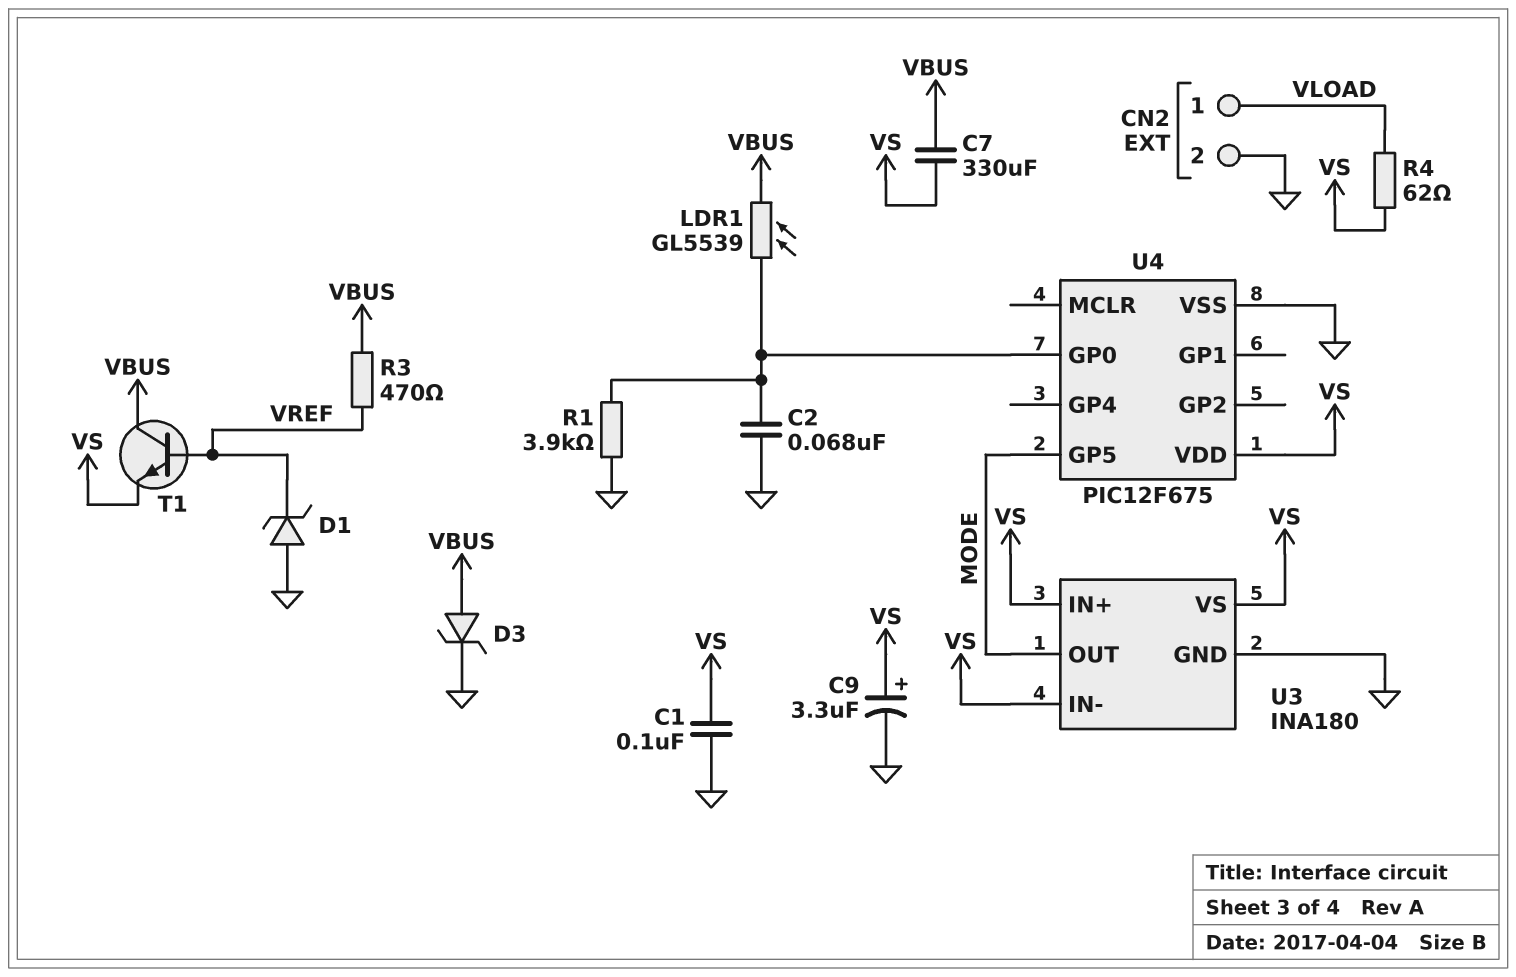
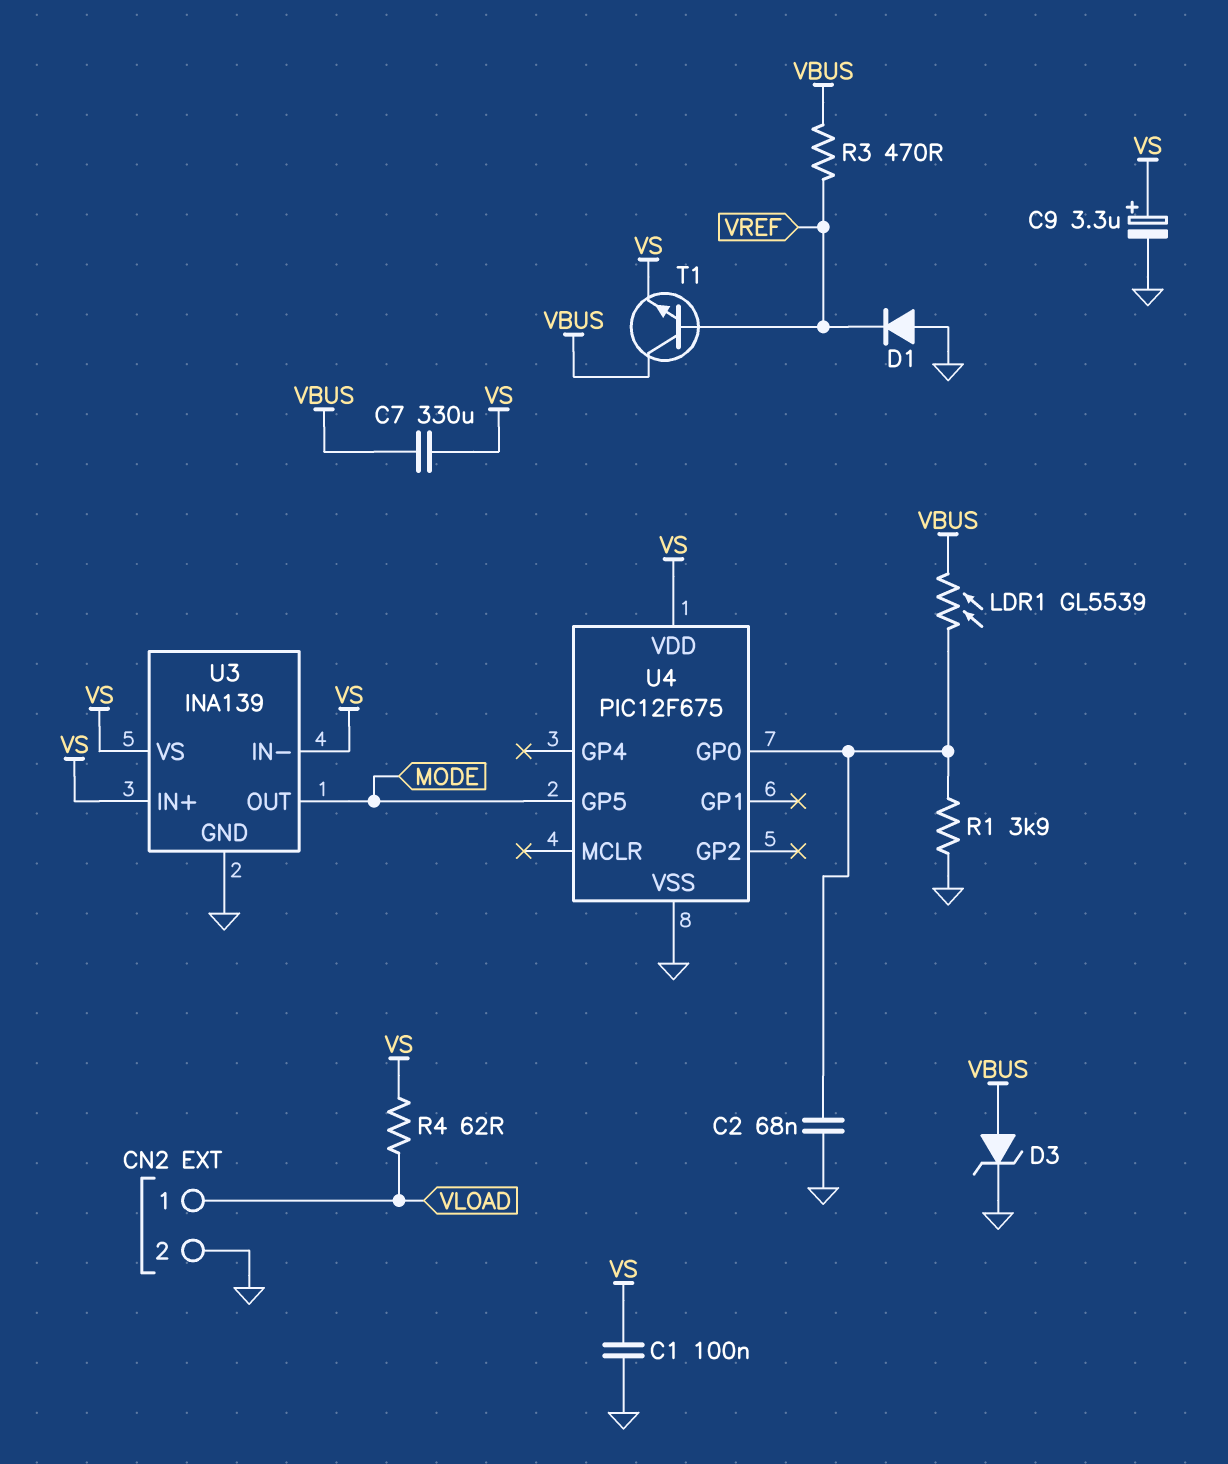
D1: zener (A GND, K VREF) -> diode (A GND, K VREF)
U3: INA180 -> INA139

